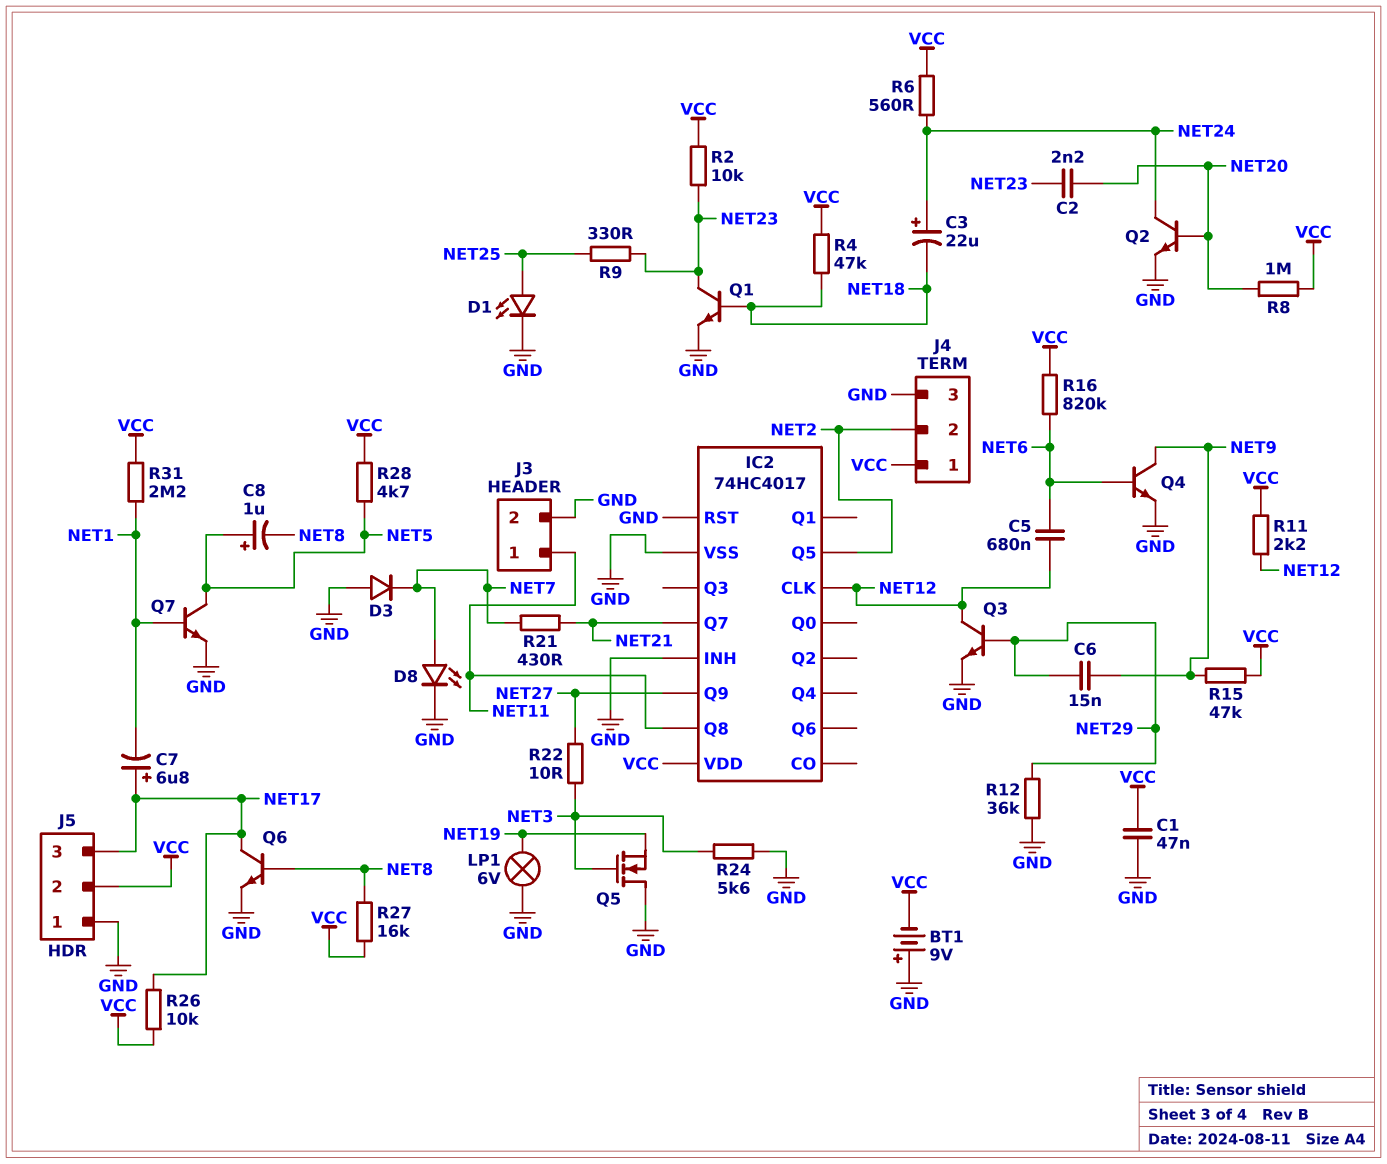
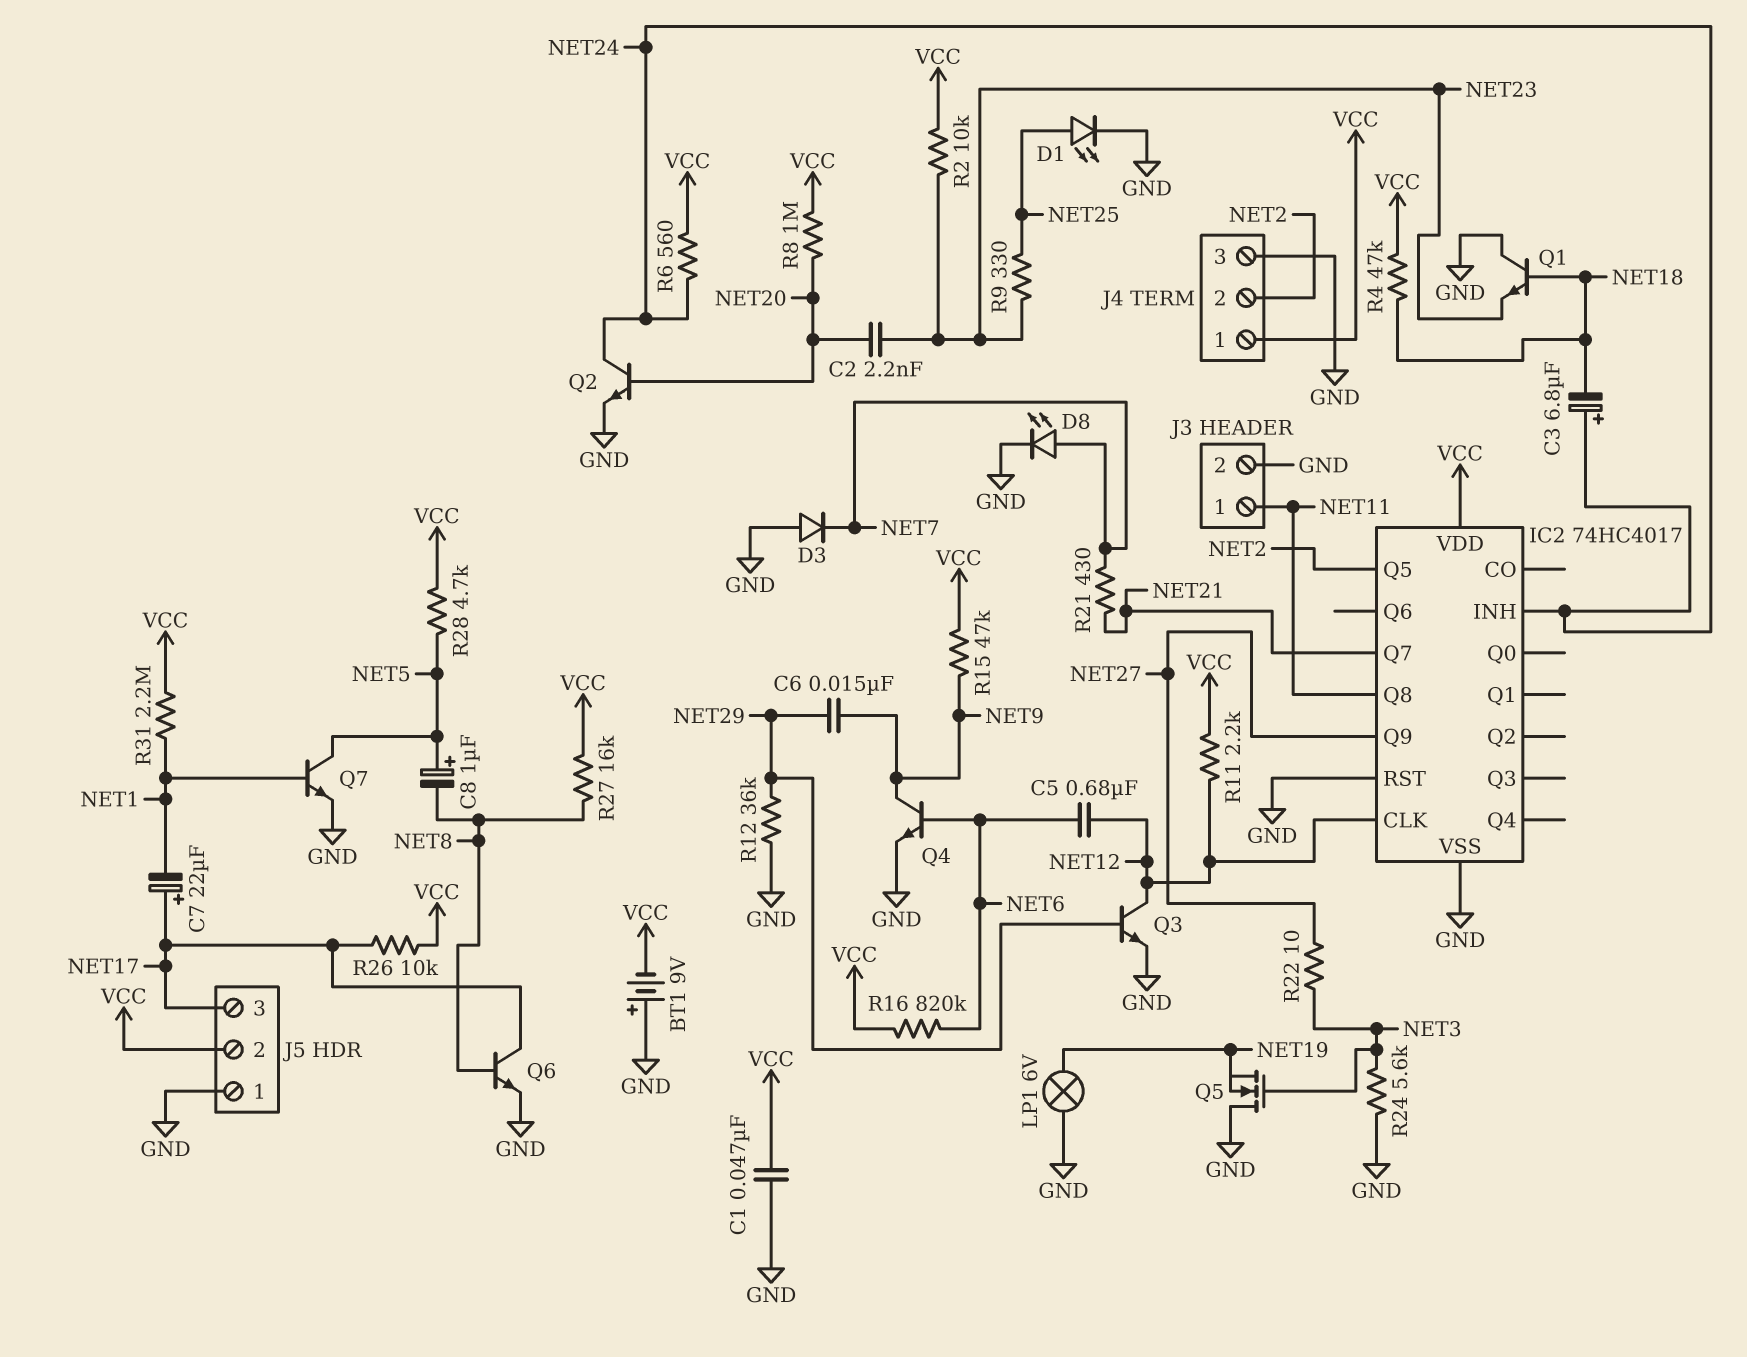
C3: 22uF (plus NET24, minus NET18) -> 6.8uF (plus NET24, minus NET18)
C7: 6.8uF (plus NET17, minus NET1) -> 22uF (plus NET17, minus NET1)
IC2 pin INH: GND -> NET24
Q1: NPN (B NET18, C NET23, E GND) -> NPN (B NET18, C GND, E NET23)

